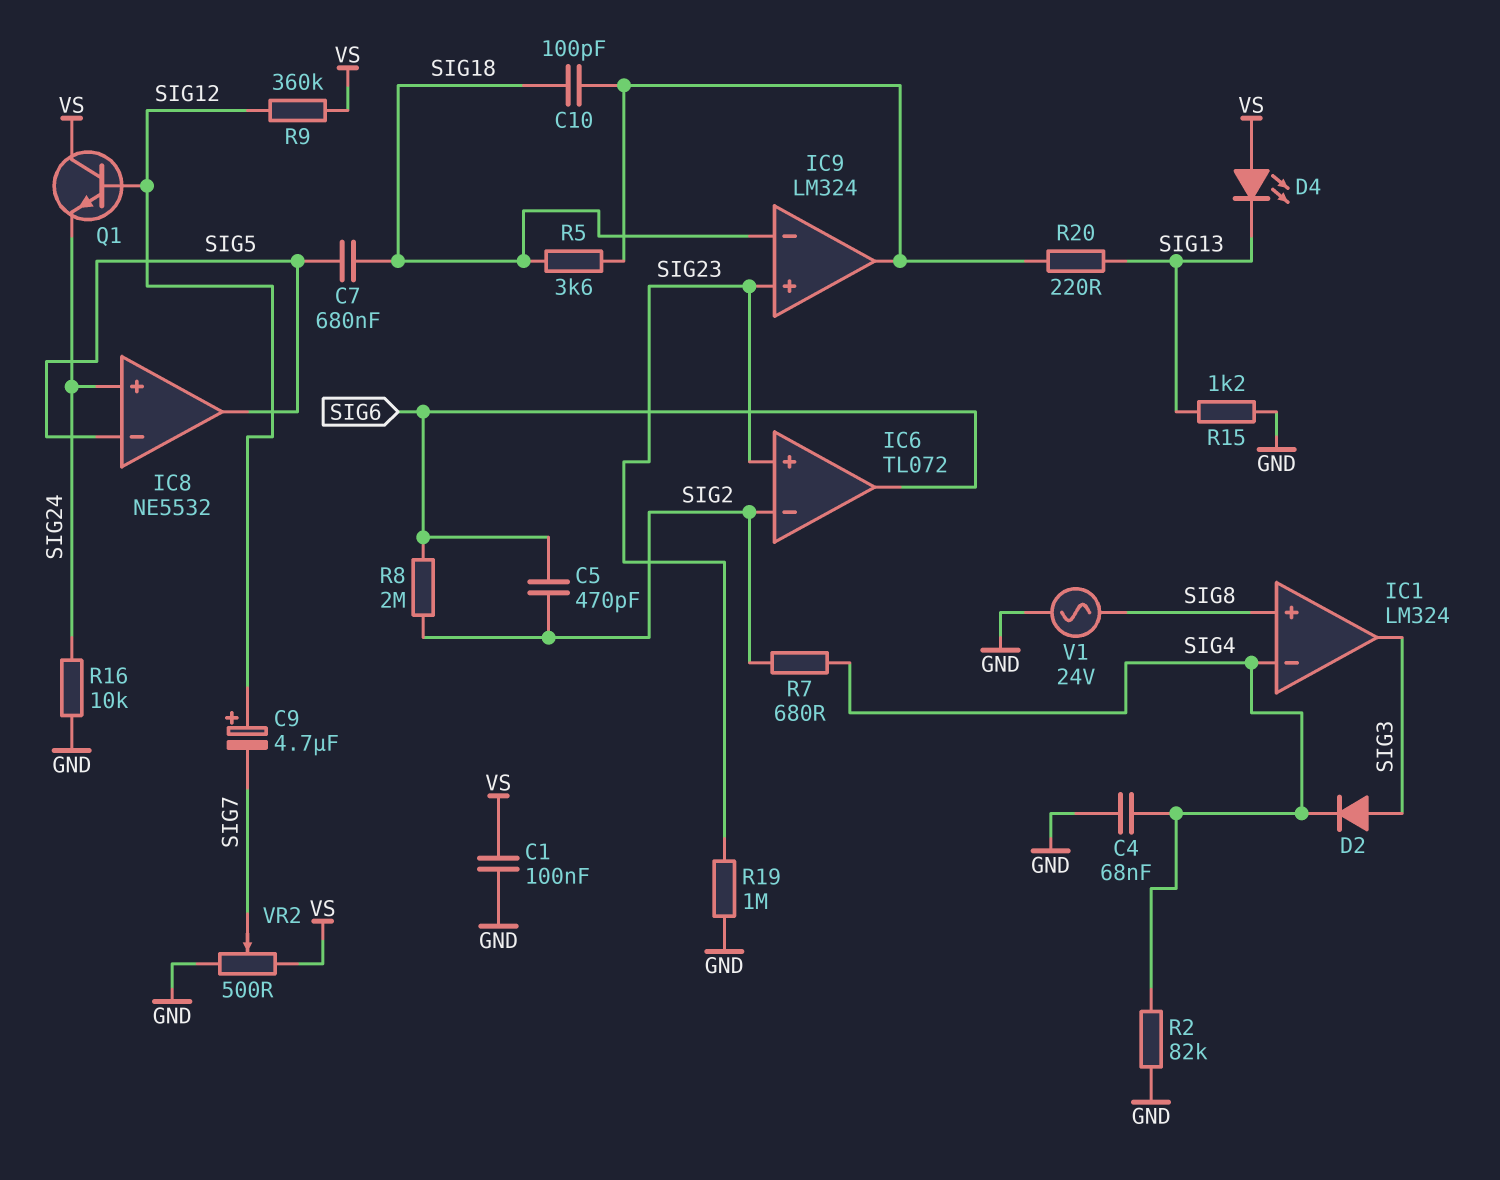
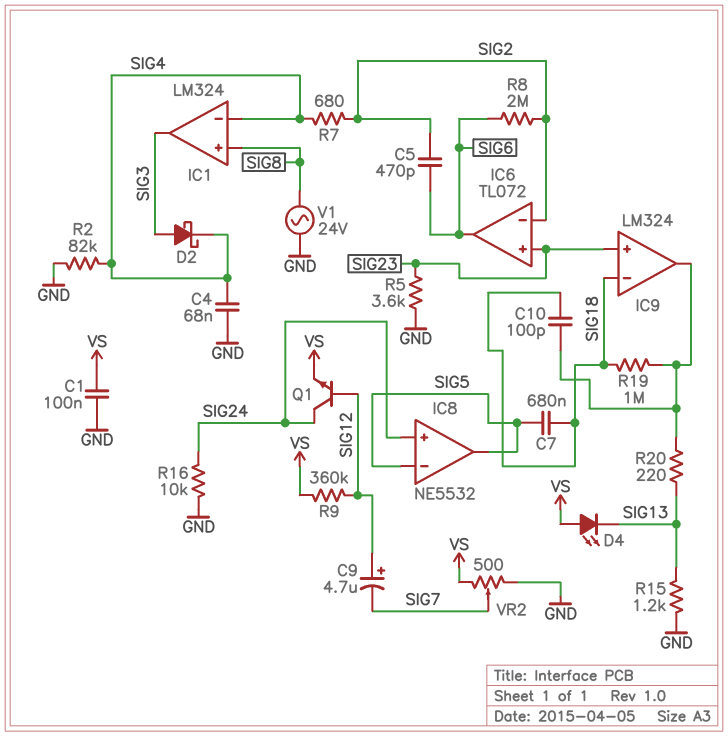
D2: diode (A SIG3, K SIG4) -> schottky (A SIG3, K SIG4)
Q1: NPN (B SIG12, C VS, E SIG24) -> NPN (B SIG12, C SIG24, E VS)
R5: 3.6k (IC9/out, SIG18) -> 3.6k (GND, SIG23)
R19: 1M (GND, SIG23) -> 1M (IC9/out, SIG18)

